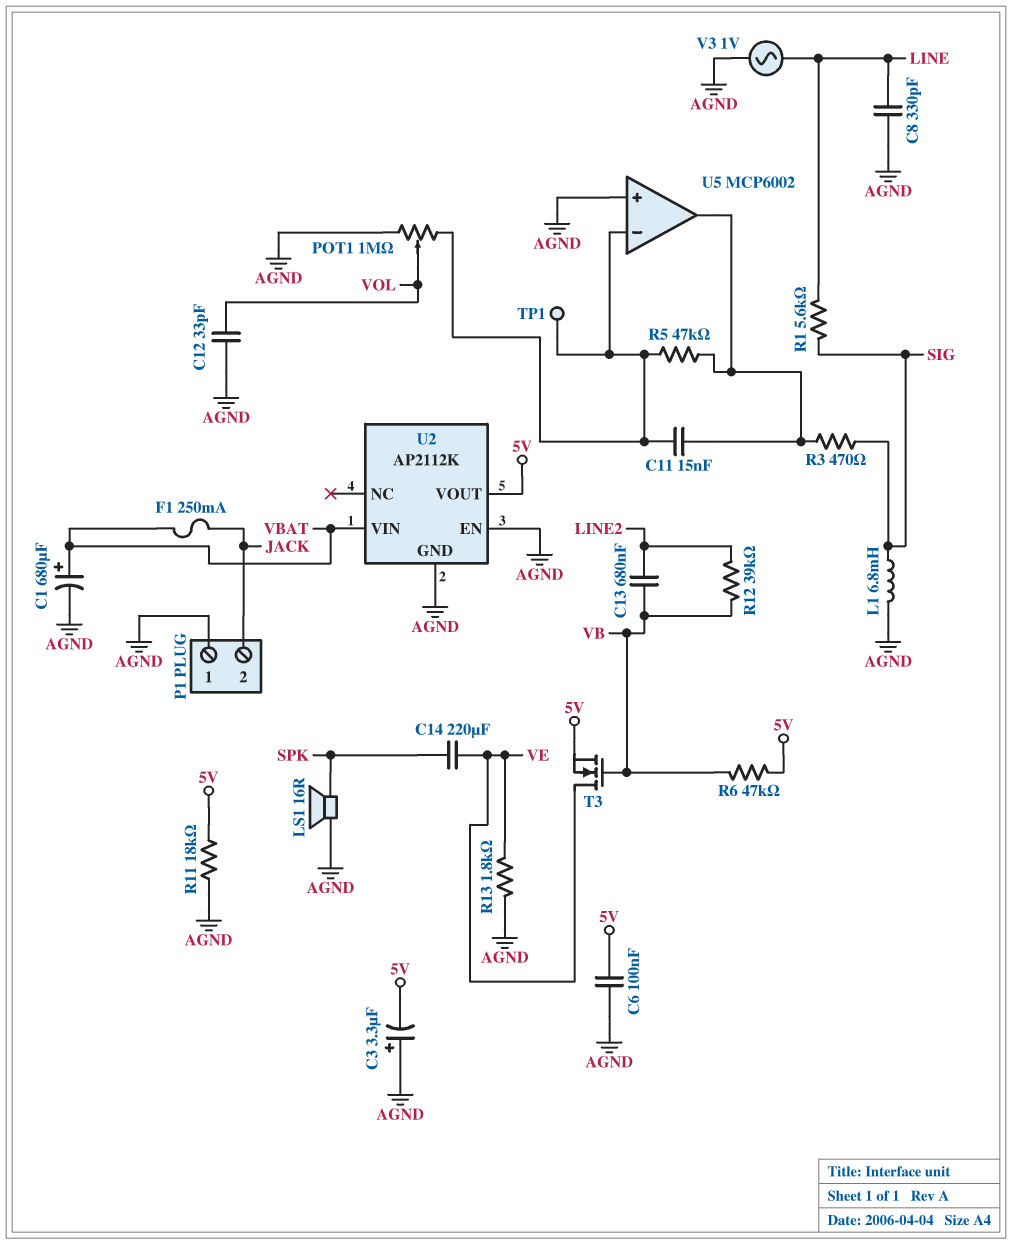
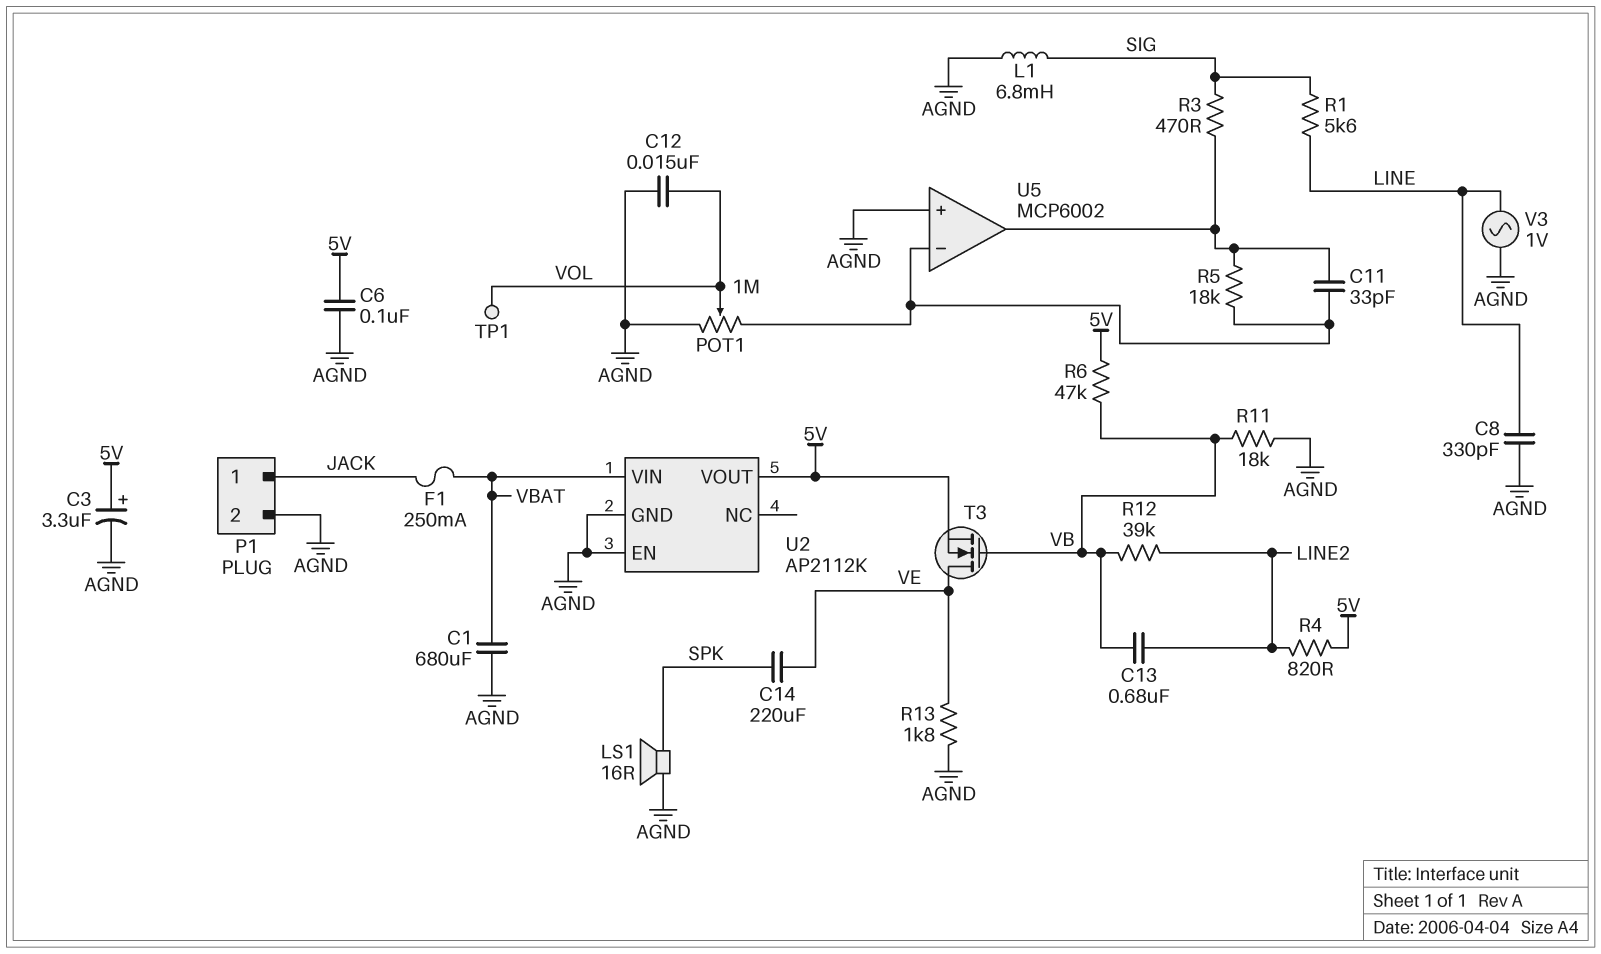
C1: 680uF (plus VBAT, minus AGND) -> 680uF (AGND, VBAT)
C3: 3.3uF (plus AGND, minus 5V) -> 3.3uF (plus 5V, minus AGND)
C11: 15nF (U5/in-, U5/out) -> 33pF (U5/in-, U5/out)
C12: 33pF (AGND, VOL) -> 15nF (AGND, VOL)
P1 pin 1: AGND -> JACK
P1 pin 2: JACK -> AGND
R4: none -> 820 (5V, LINE2)
R5: 47k (U5/in-, U5/out) -> 18k (U5/in-, U5/out)
R11: 18k (5V, AGND) -> 18k (AGND, VB)
TP1: test point (U5/in-) -> test point (VOL)

